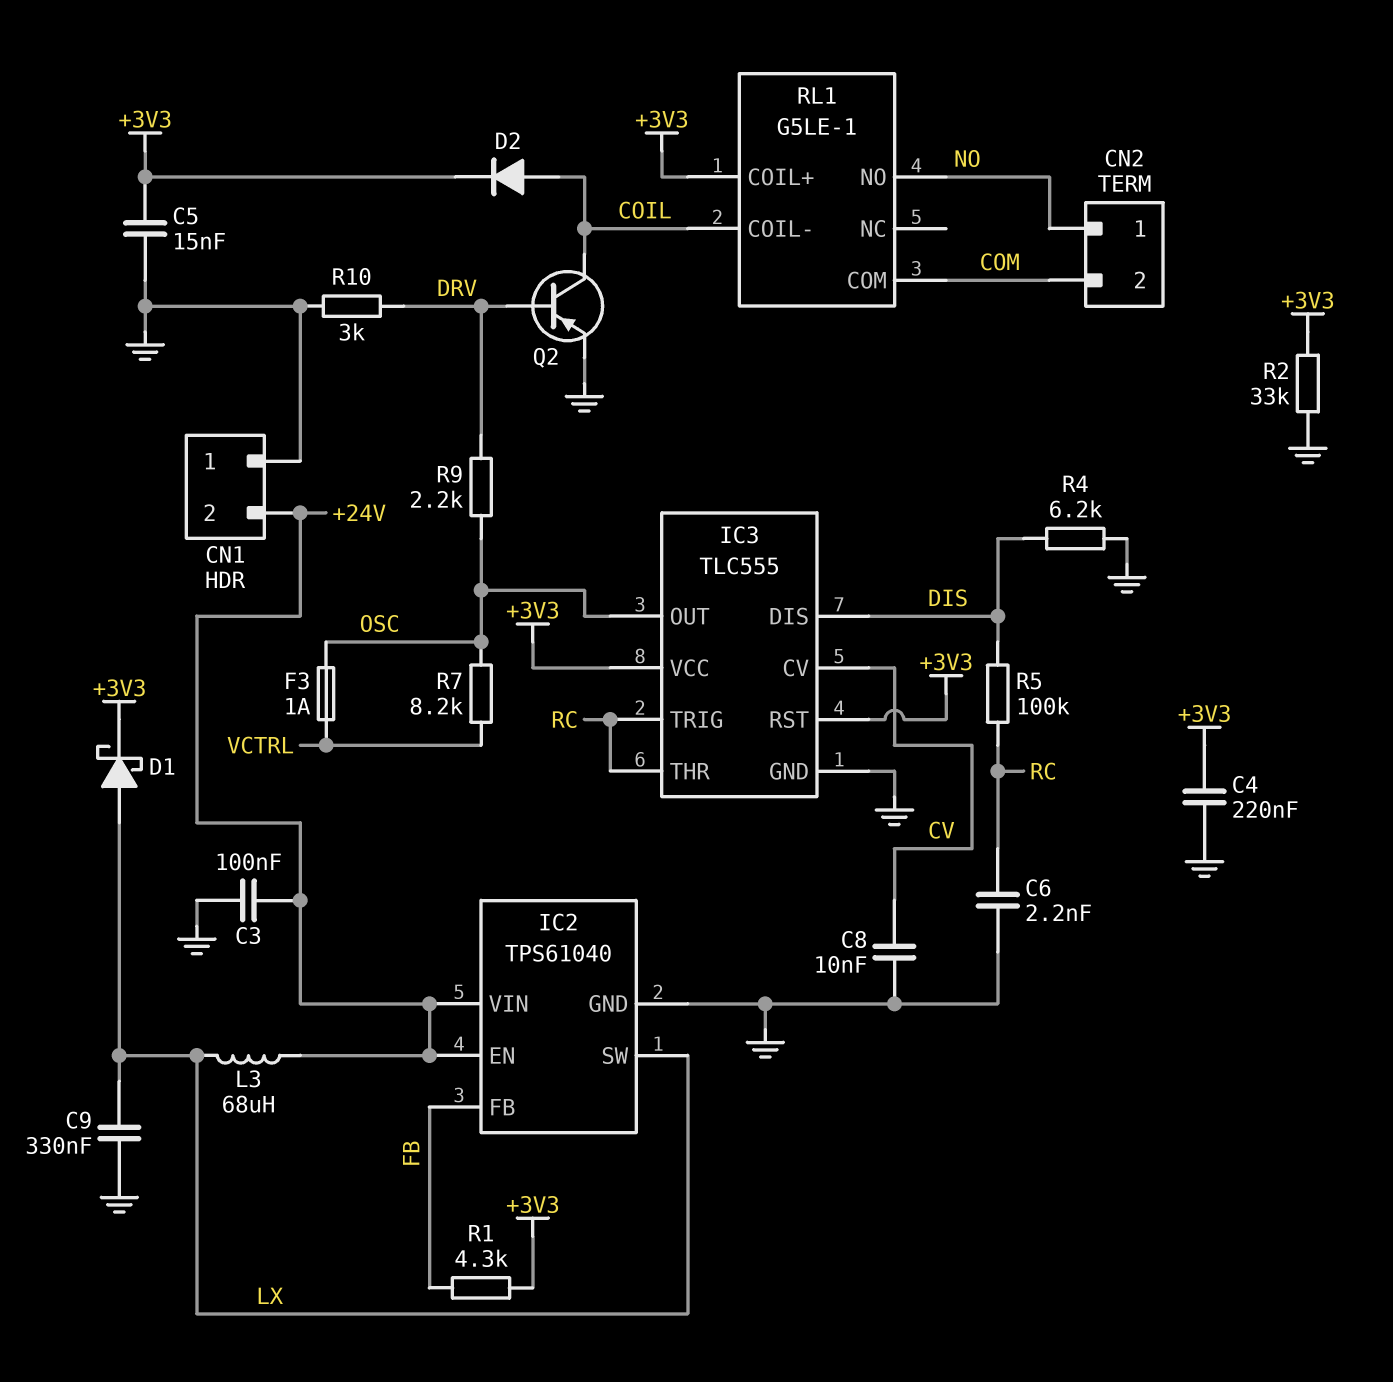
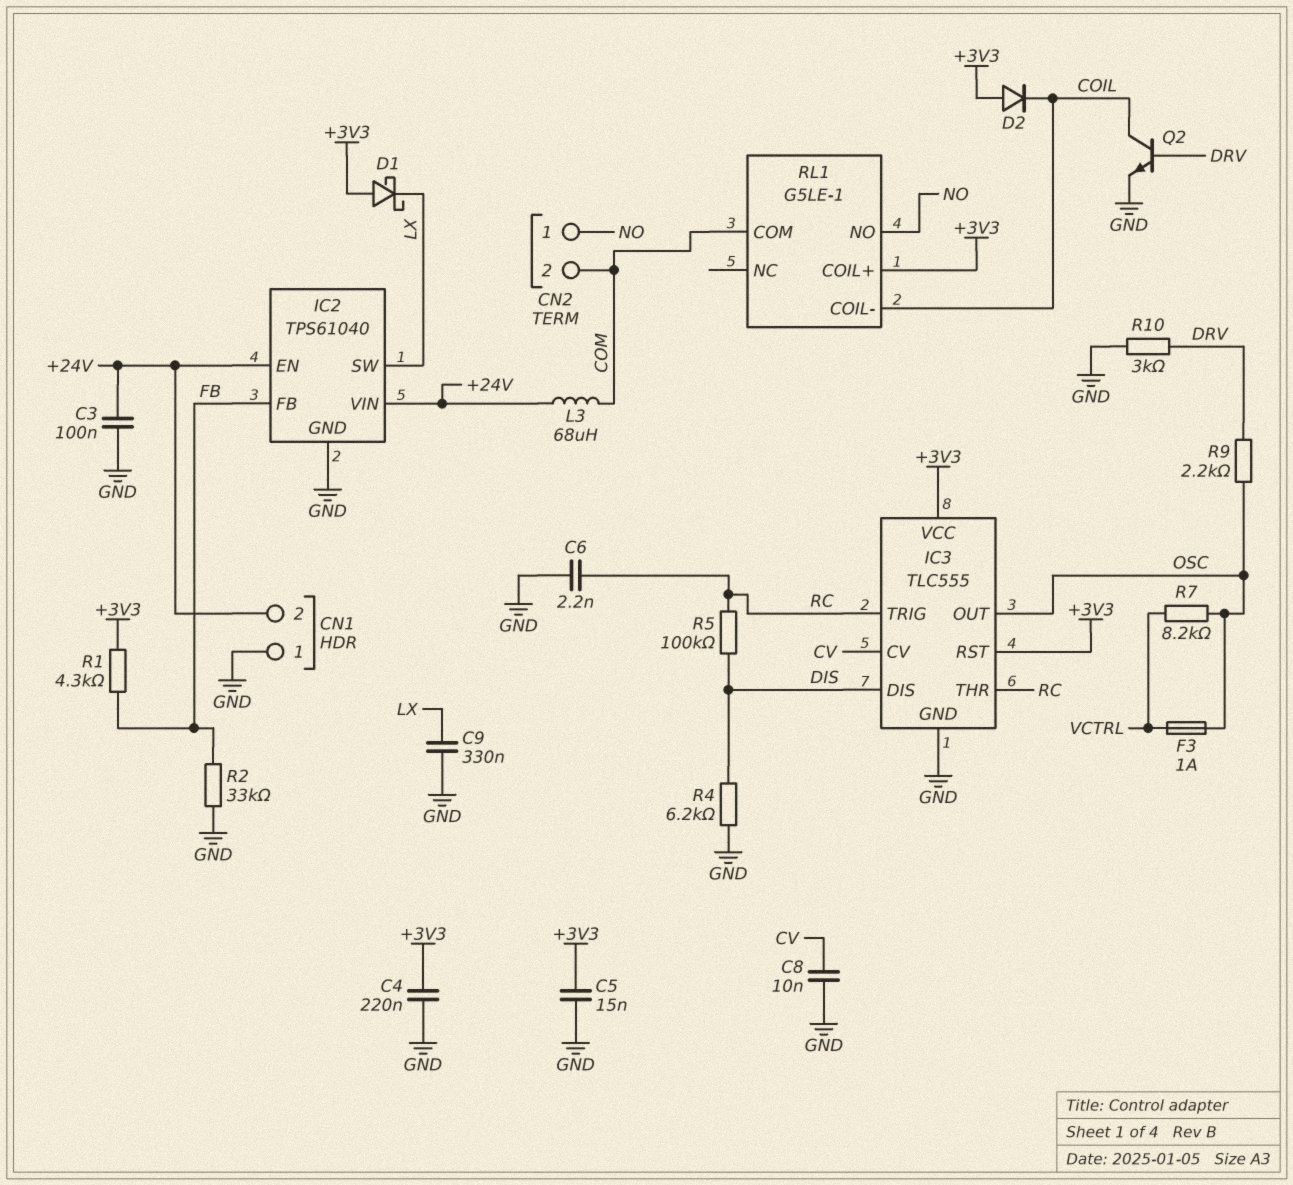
D1: schottky (A LX, K +3V3) -> schottky (A +3V3, K LX)
D2: diode (A COIL, K +3V3) -> diode (A +3V3, K COIL)
L3: 68uH (+24V, LX) -> 68uH (+24V, COM)
Q2: PNP (B DRV, C COIL, E GND) -> NPN (B DRV, C COIL, E GND)
R2: 33k (+3V3, GND) -> 33k (FB, GND)

